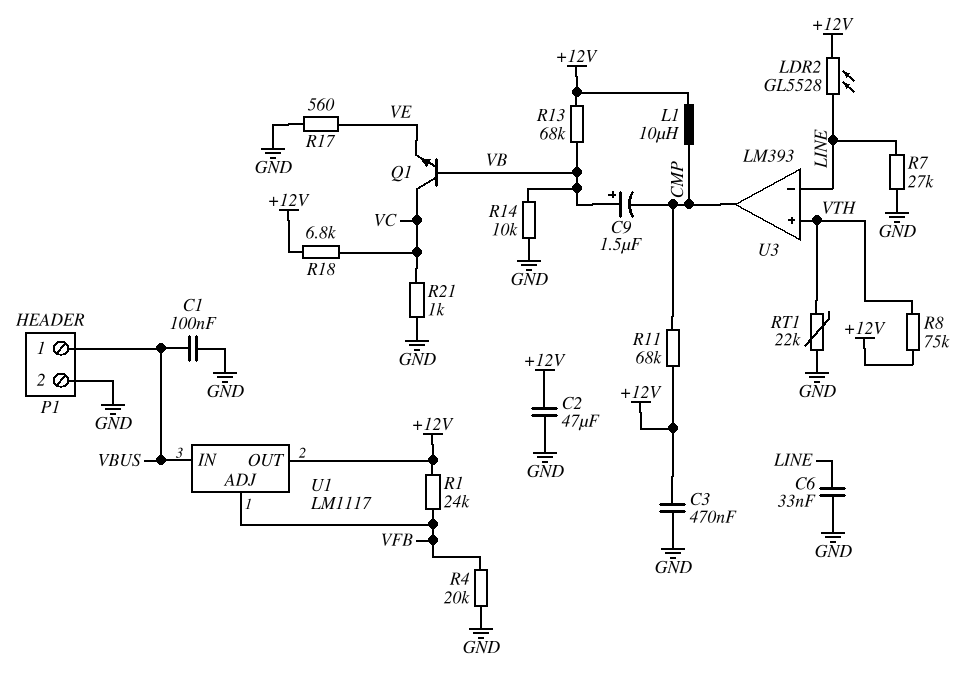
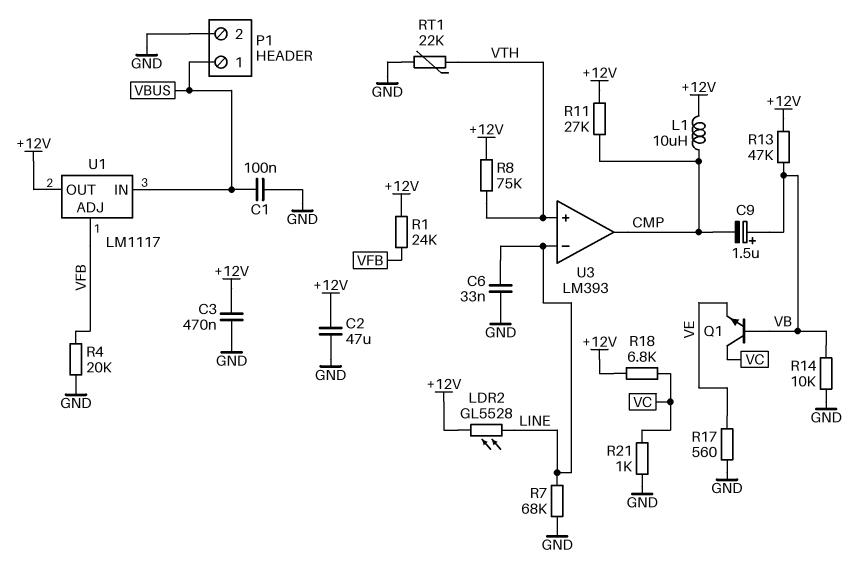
R7: 27k (GND, LINE) -> 68k (GND, LINE)
R11: 68k (+12V, CMP) -> 27k (+12V, CMP)
R13: 68k (+12V, VB) -> 47k (+12V, VB)

